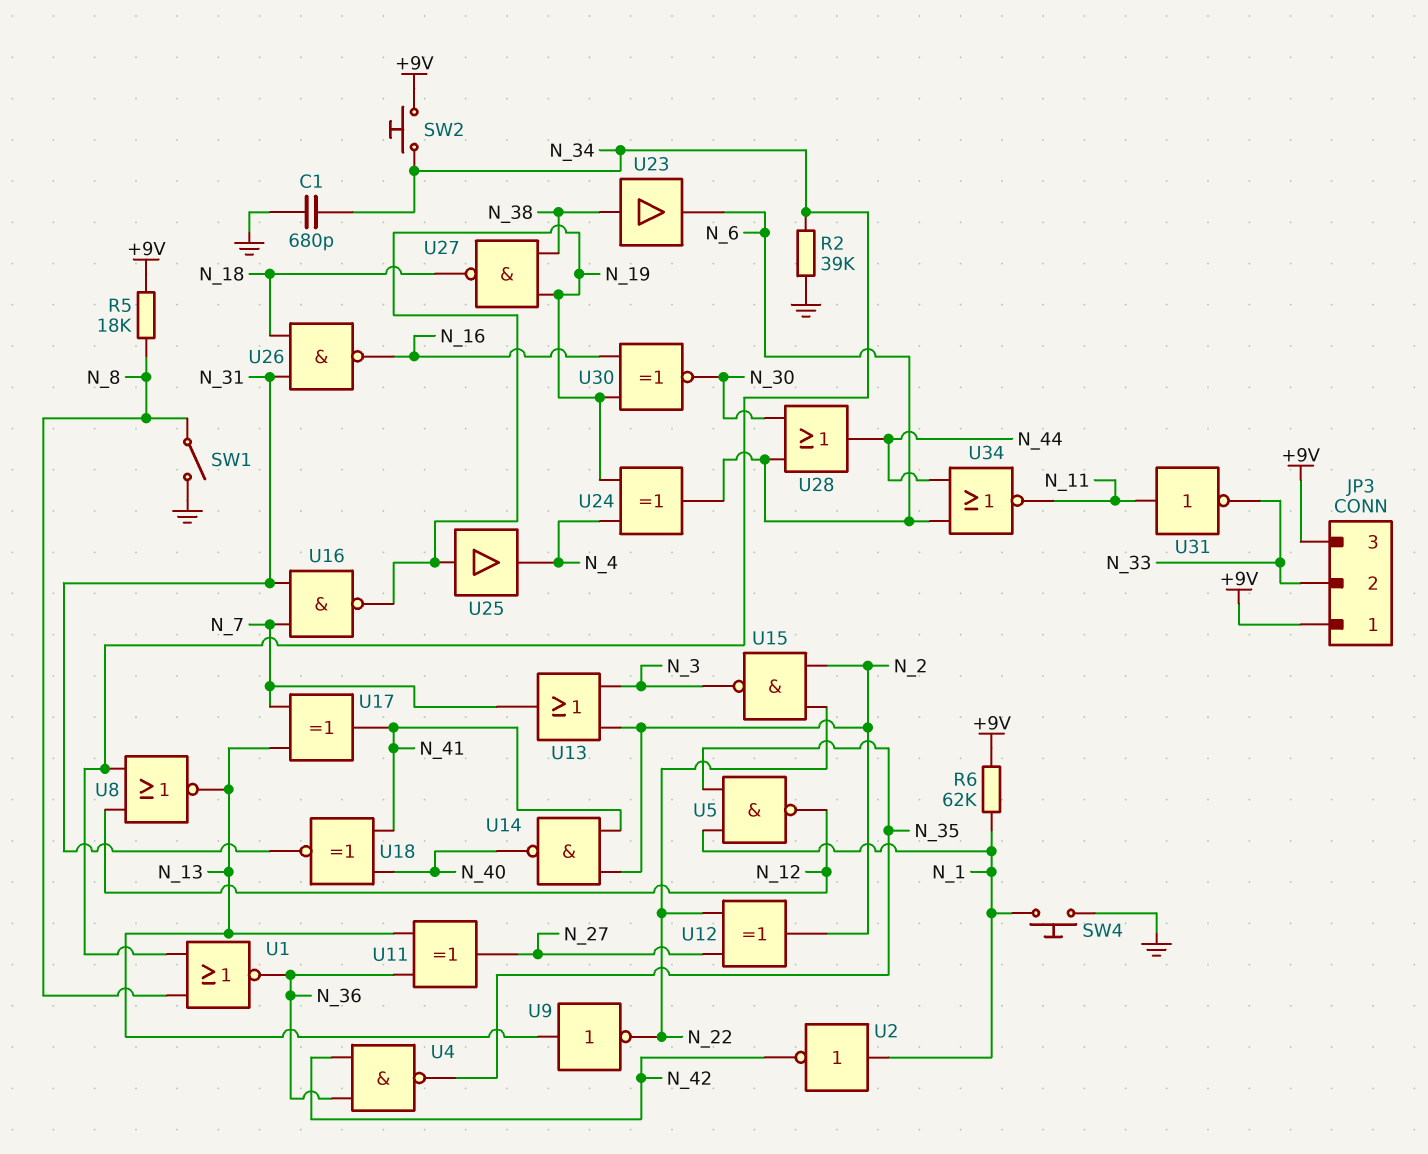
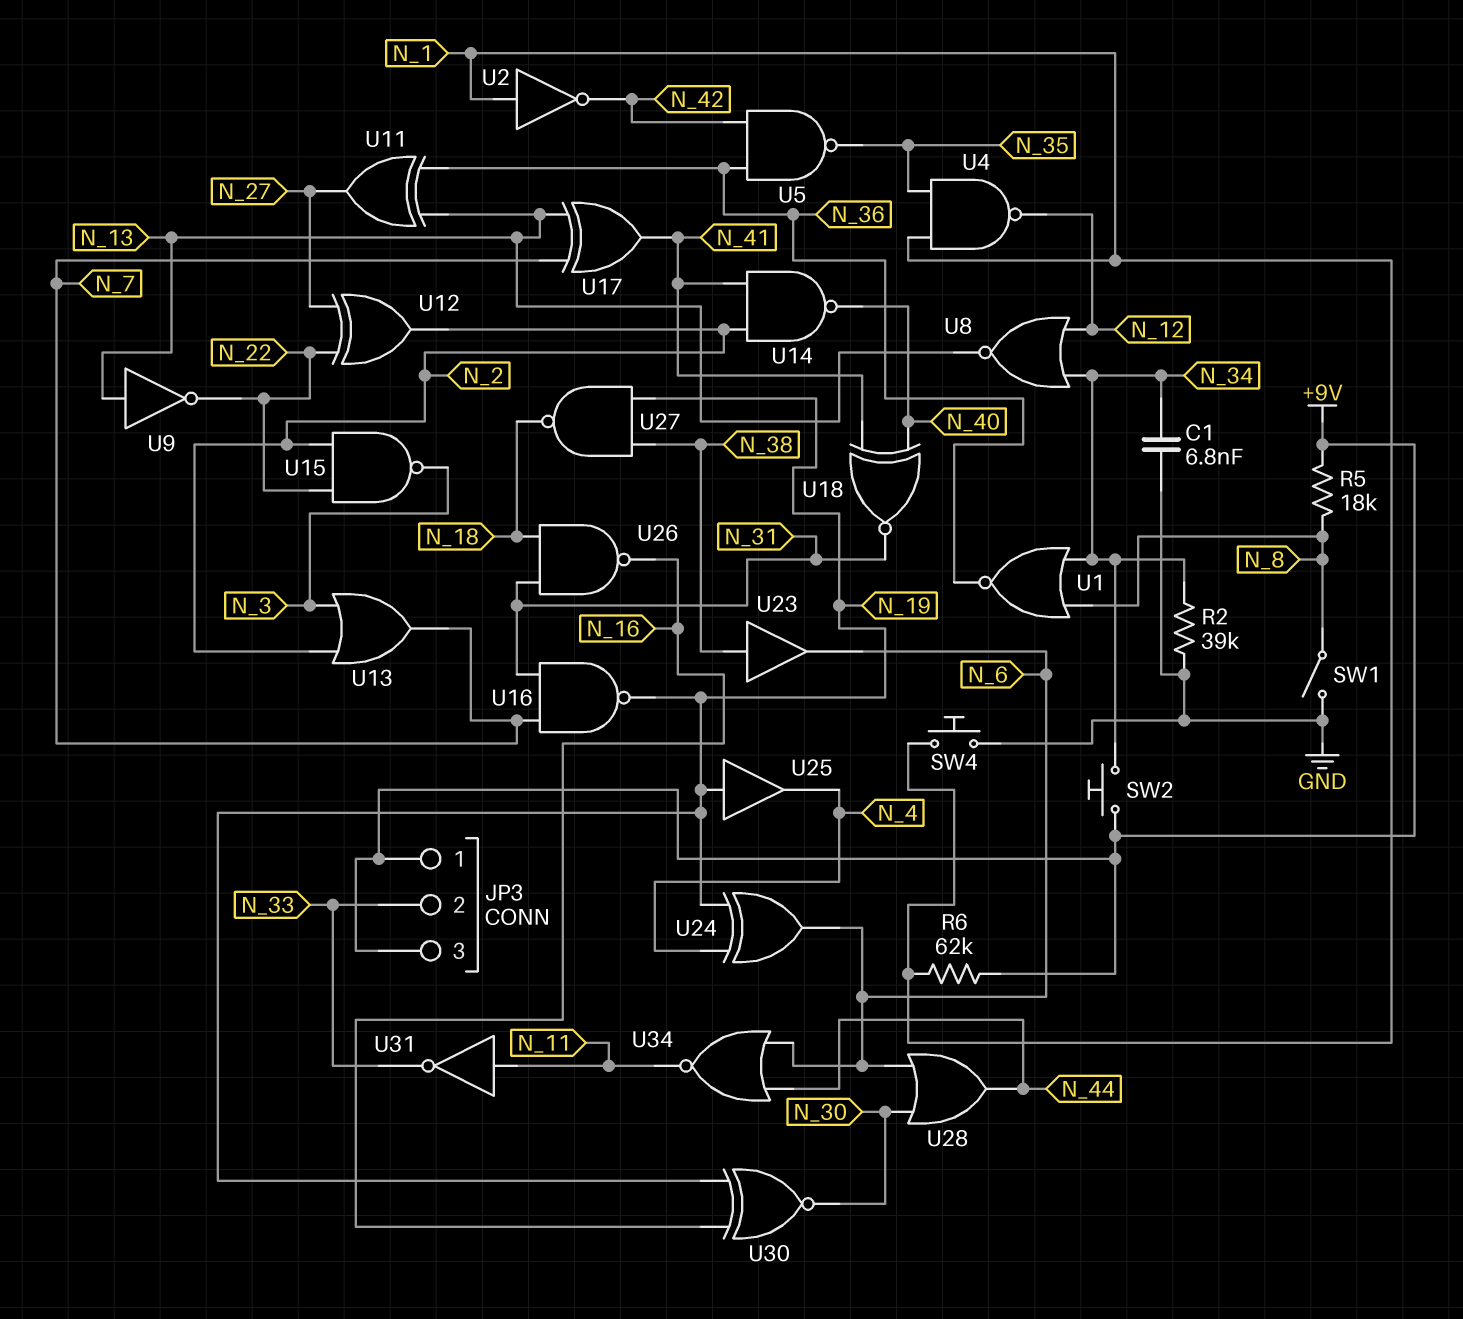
C1: 680pF (GND, N_34) -> 6.8nF (GND, N_34)
U4: NAND (in N_36, in N_42, out N_35) -> NAND (in N_1, in N_35, out N_12)
U5: NAND (in N_1, in N_35, out N_12) -> NAND (in N_36, in N_42, out N_35)

